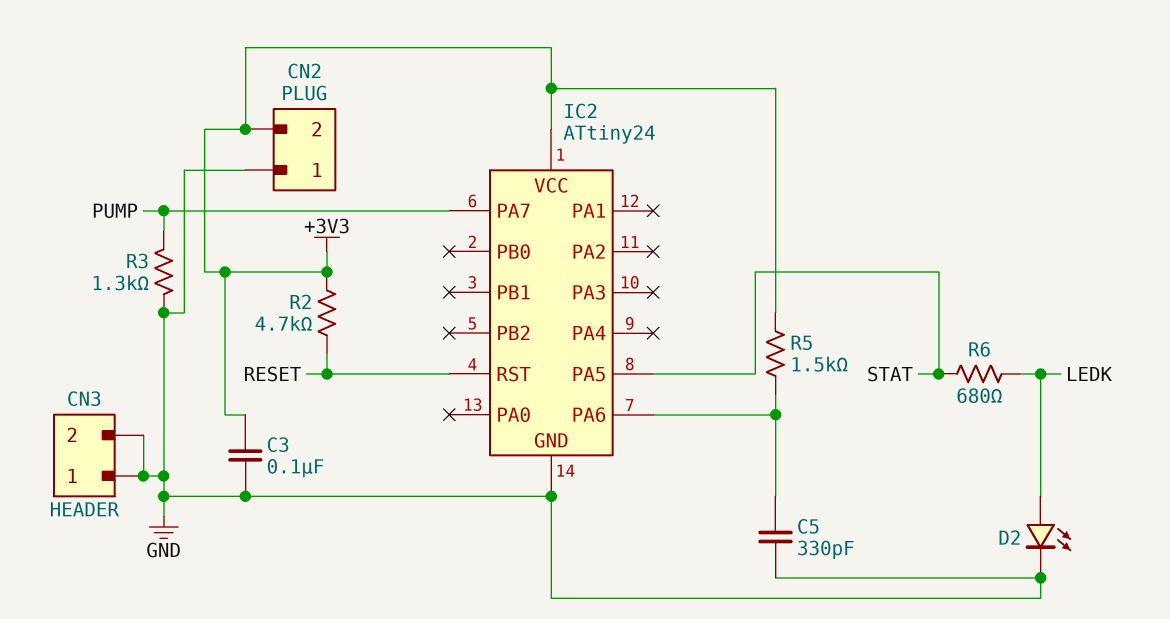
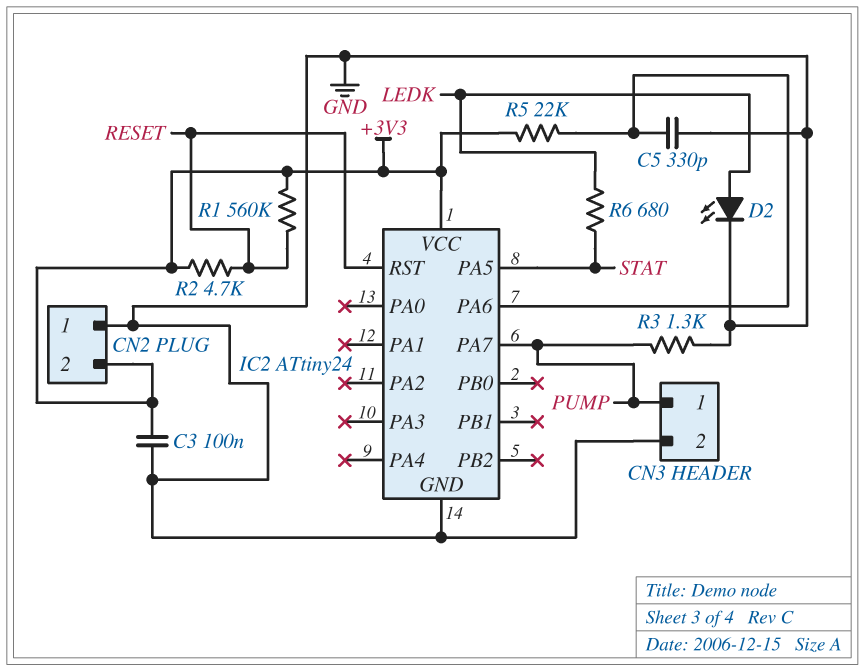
CN3 pin 1: GND -> PUMP
R1: none -> 560k (+3V3, RESET)
R5: 1.5k (+3V3, IC2/PA6) -> 22k (+3V3, IC2/PA6)

